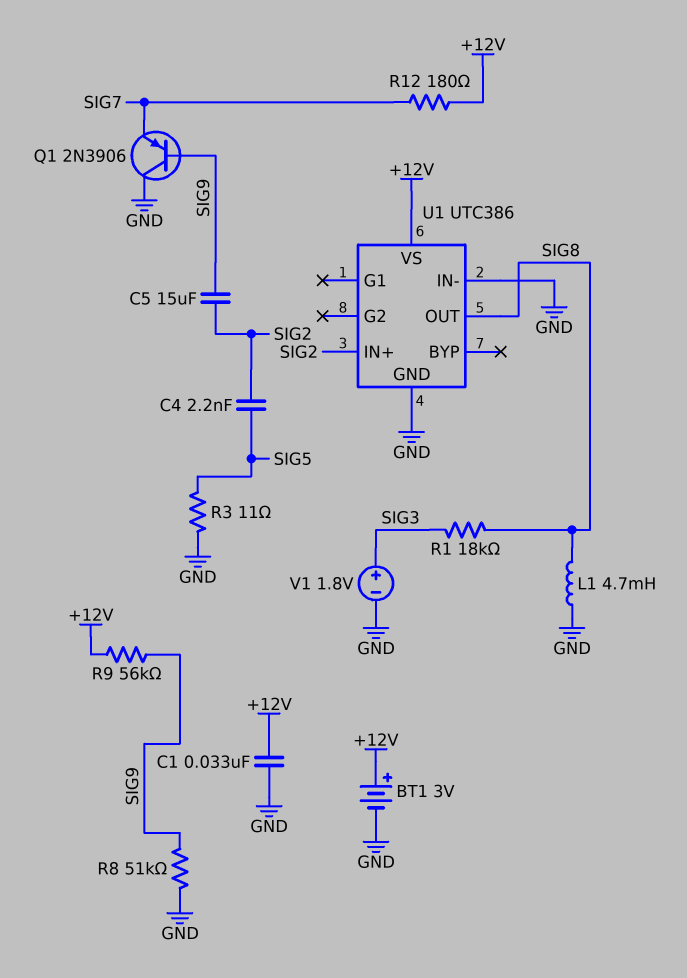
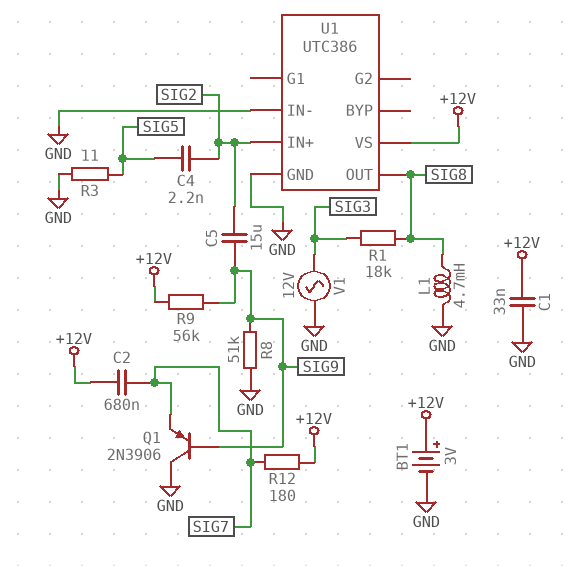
C2: none -> 680nF (+12V, SIG7)
V1: 1.8V (plus SIG3, minus GND) -> AC 12V (GND, SIG3)

